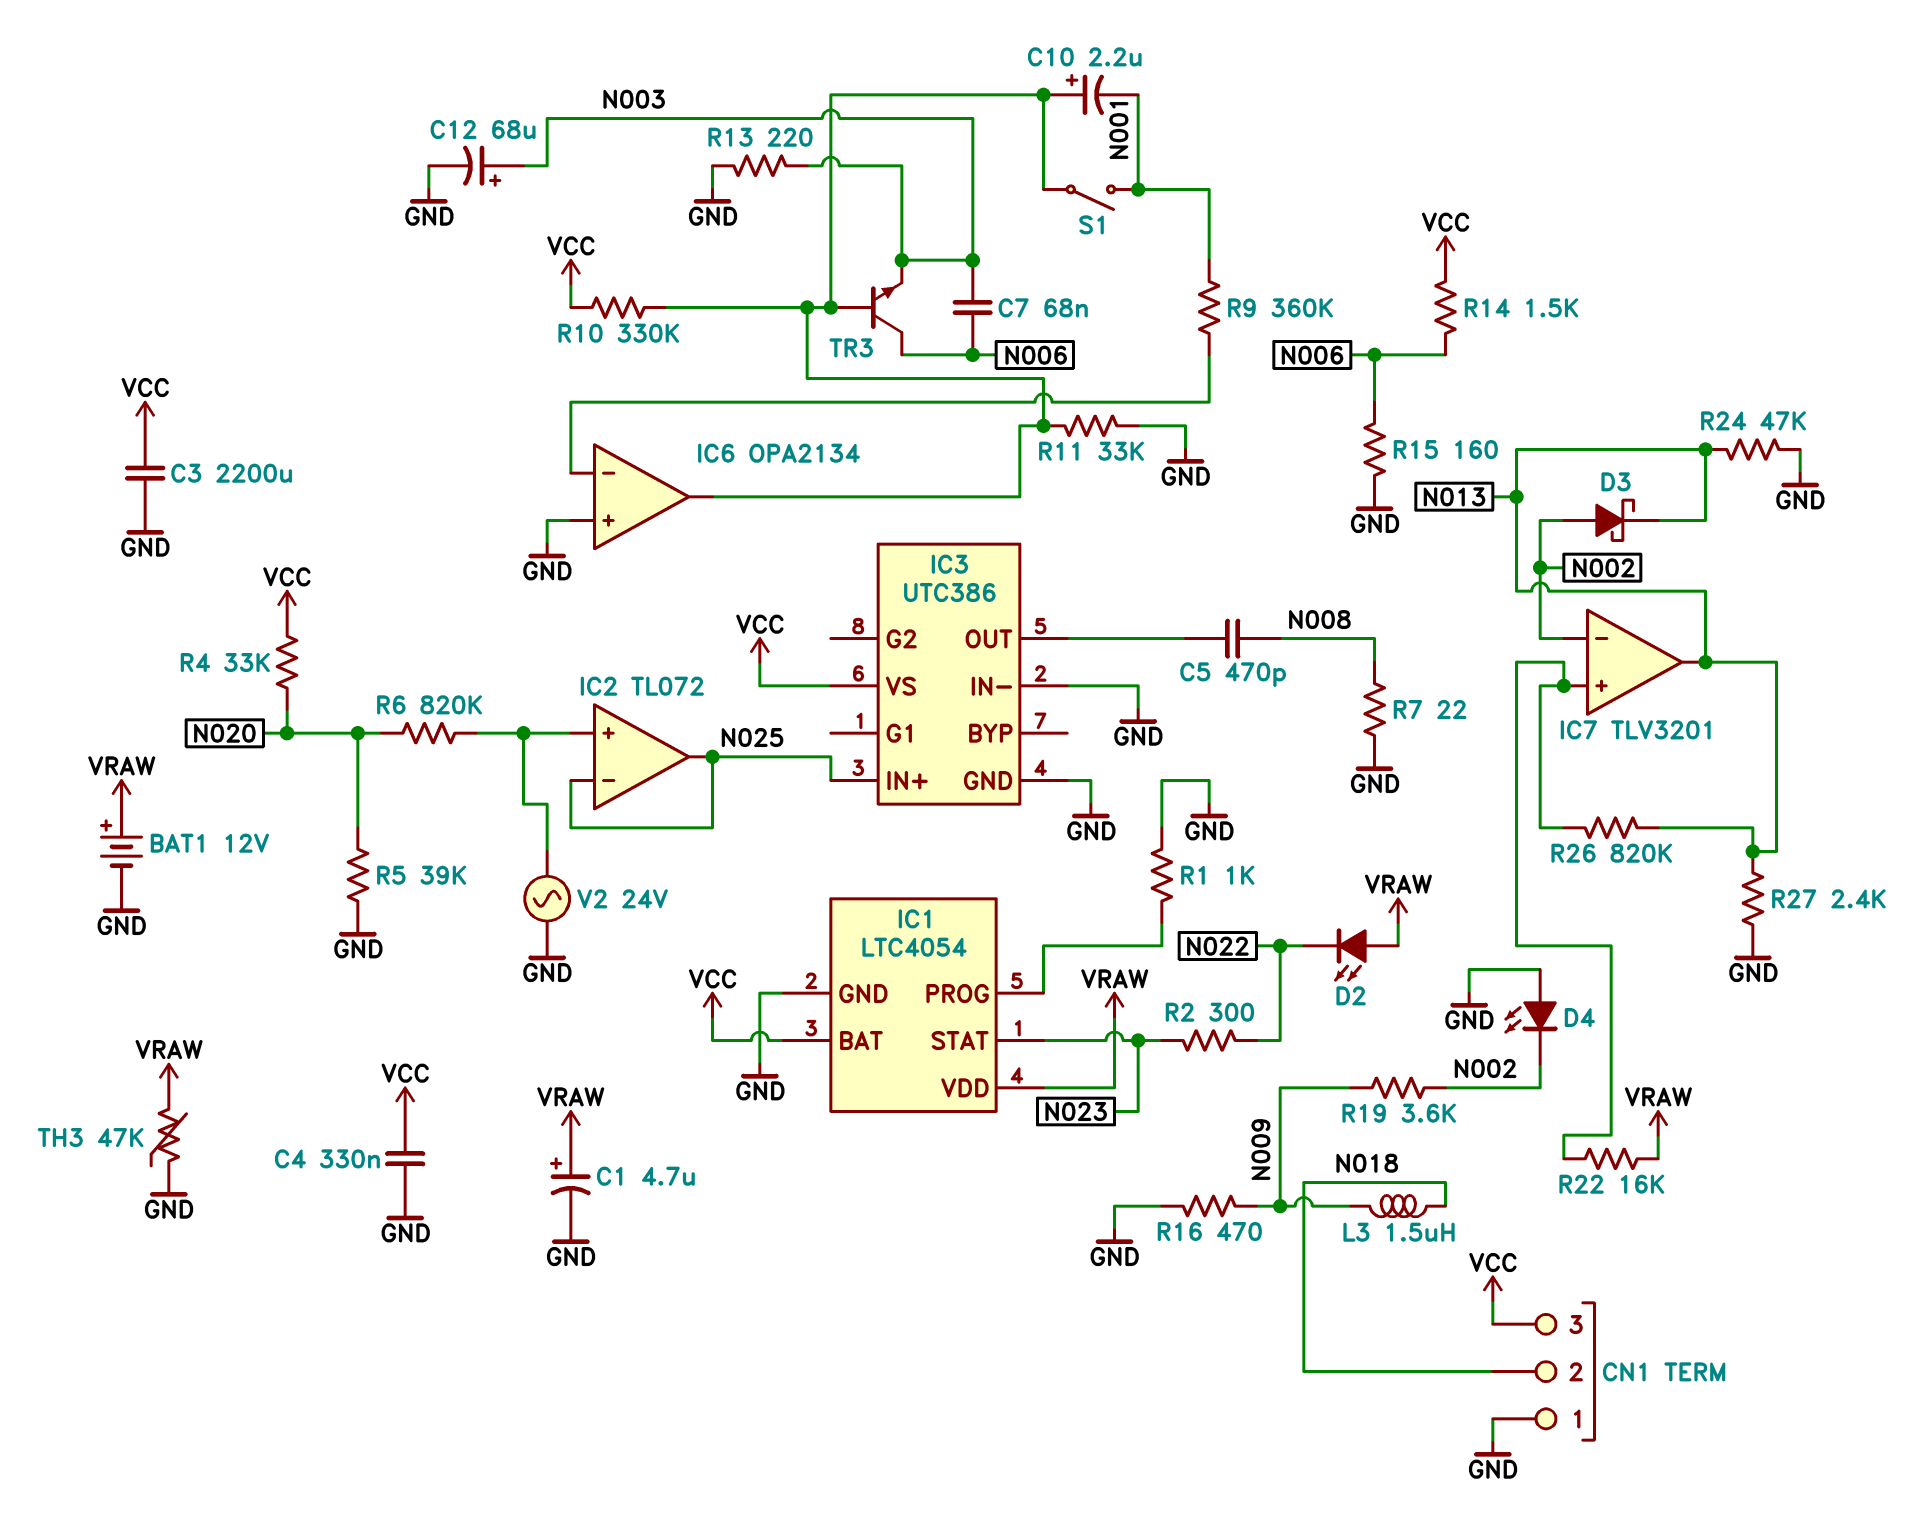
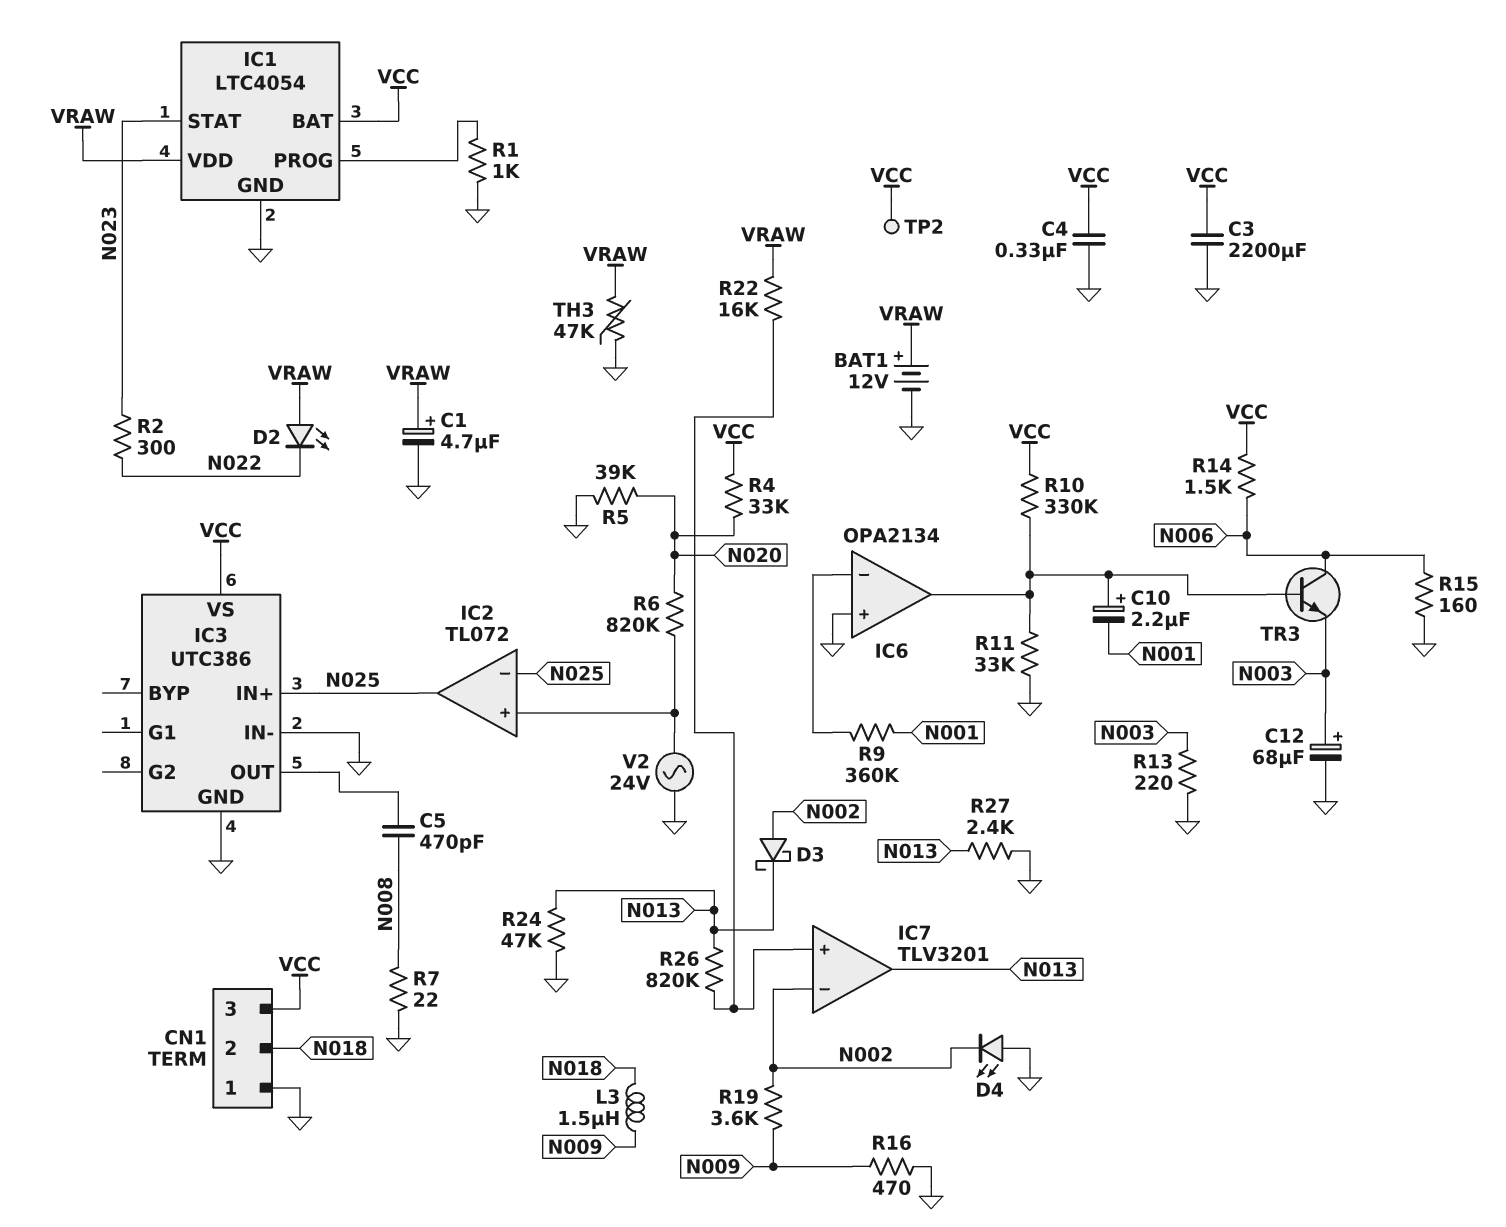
C7: 68nF (N003, N006) -> none
S1: switch (IC6/out, N001) -> none
TP2: none -> test point (VCC)

